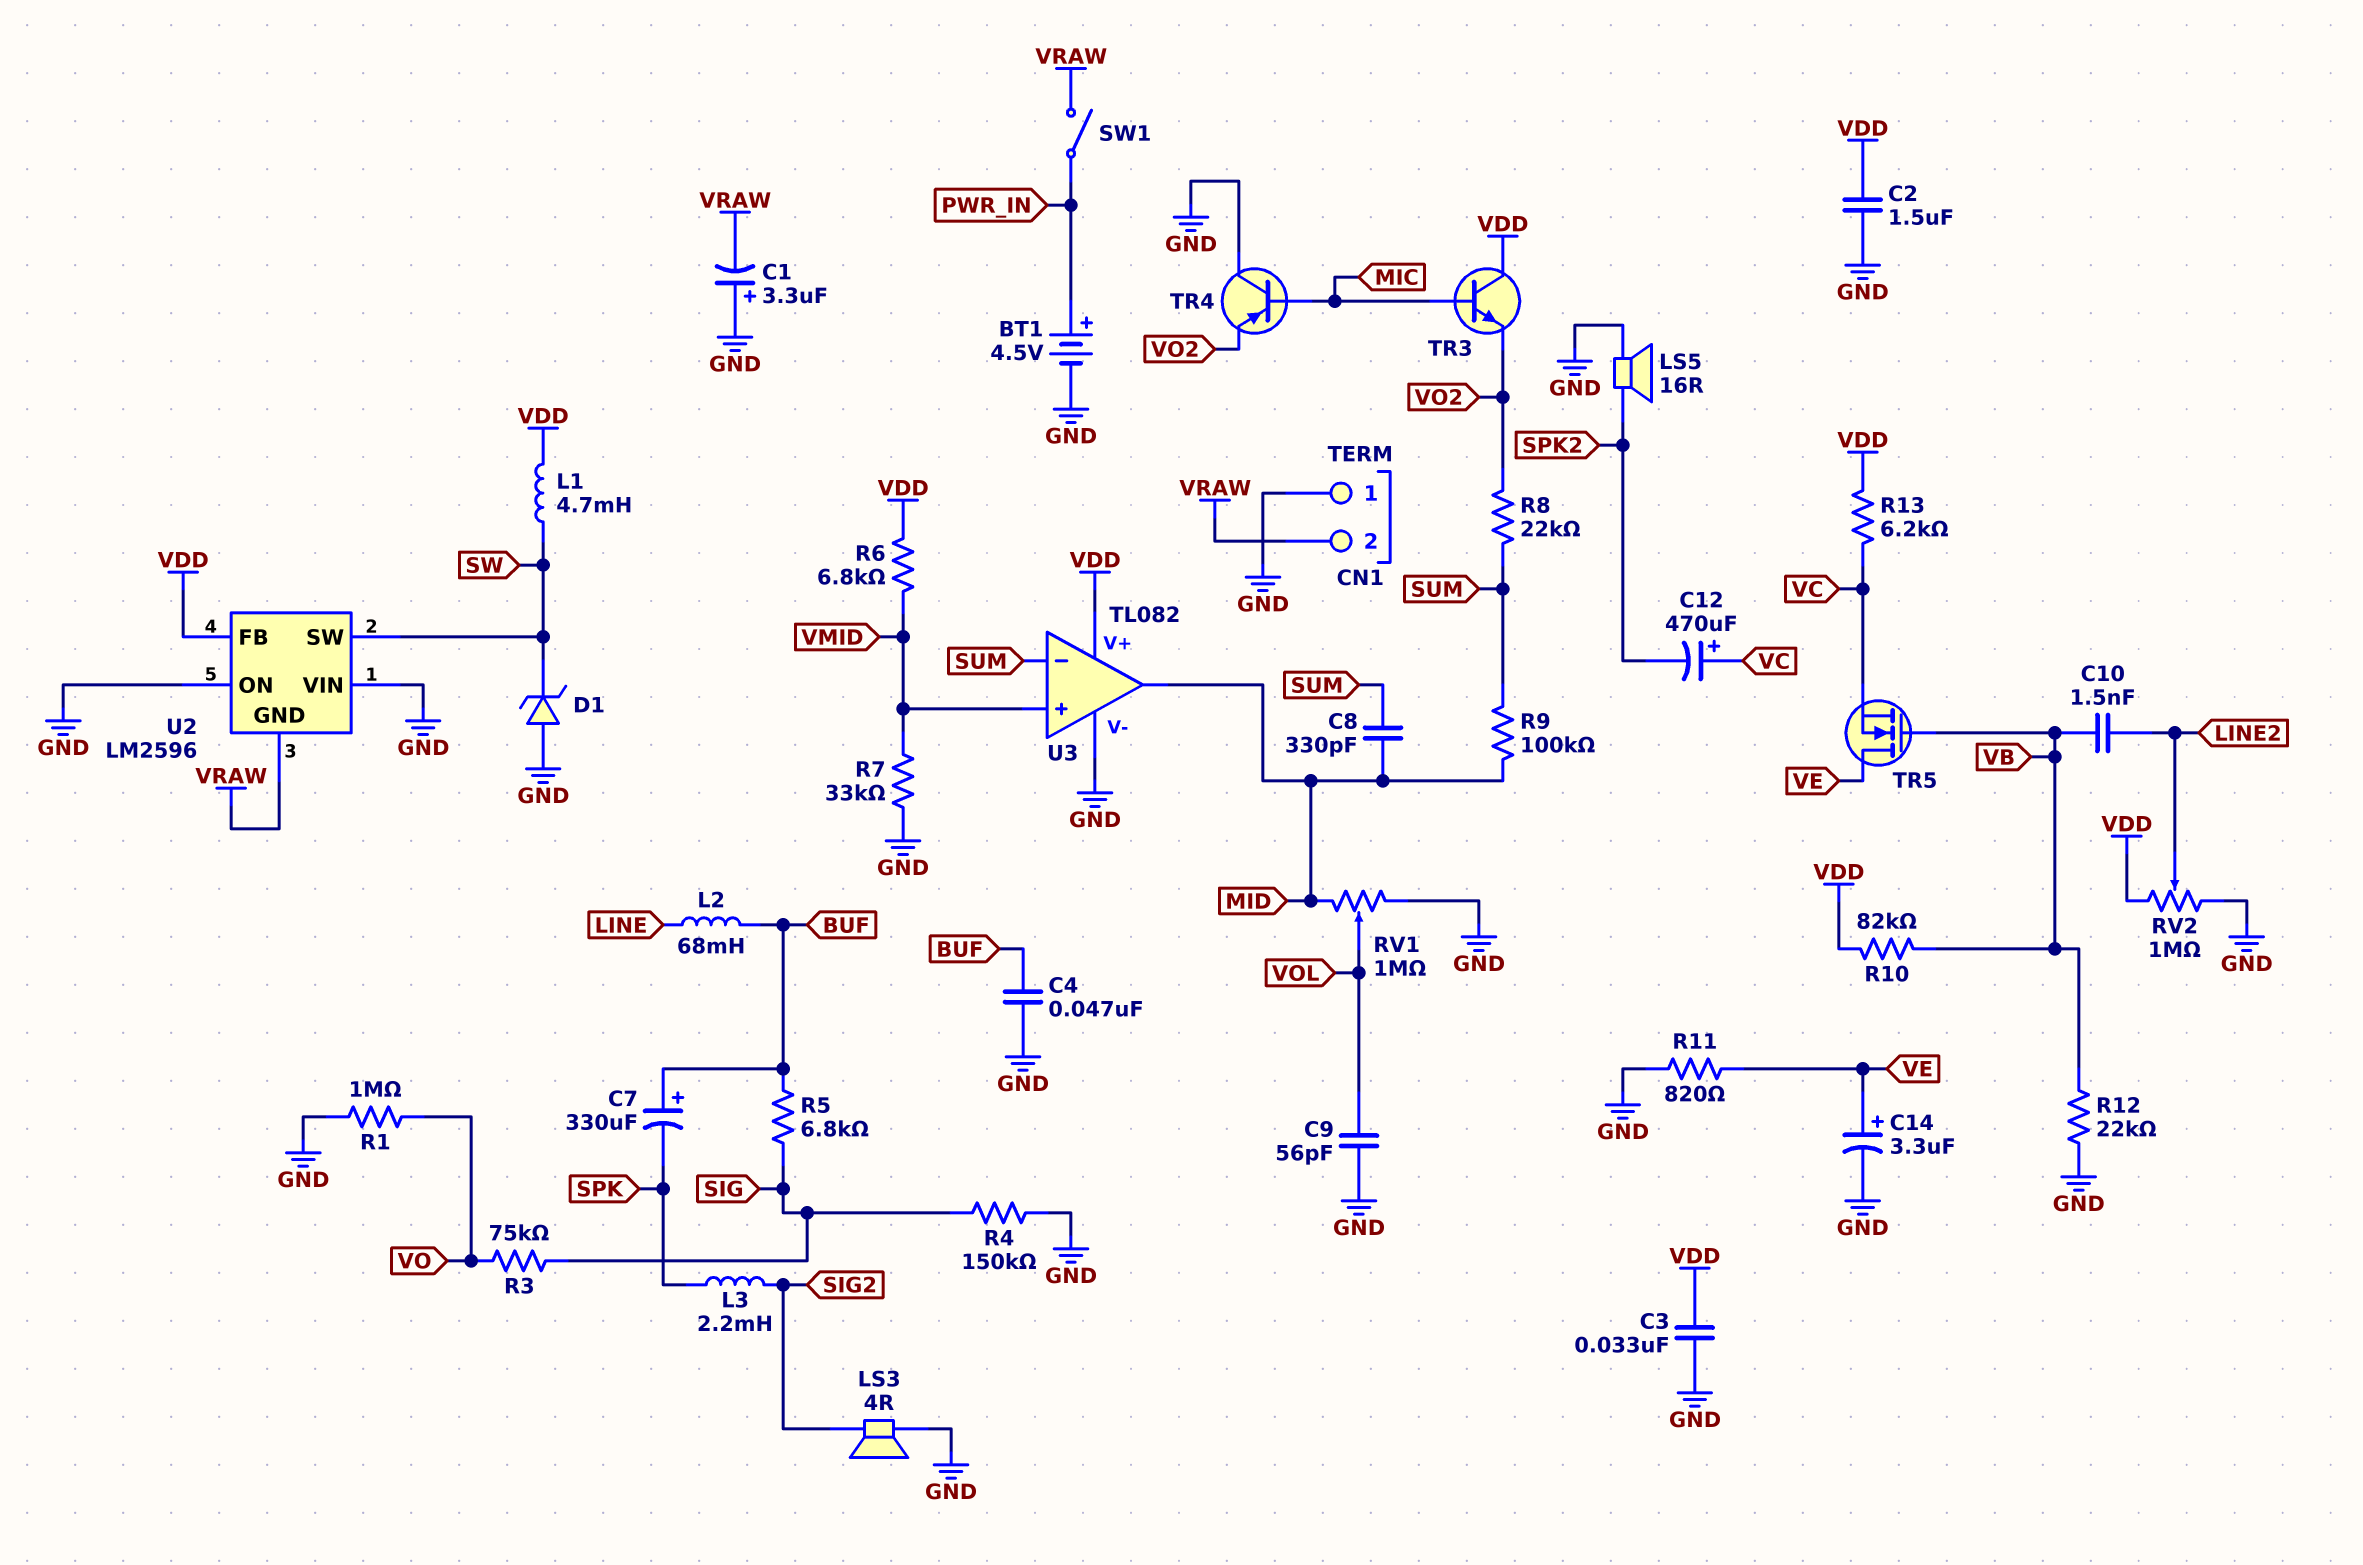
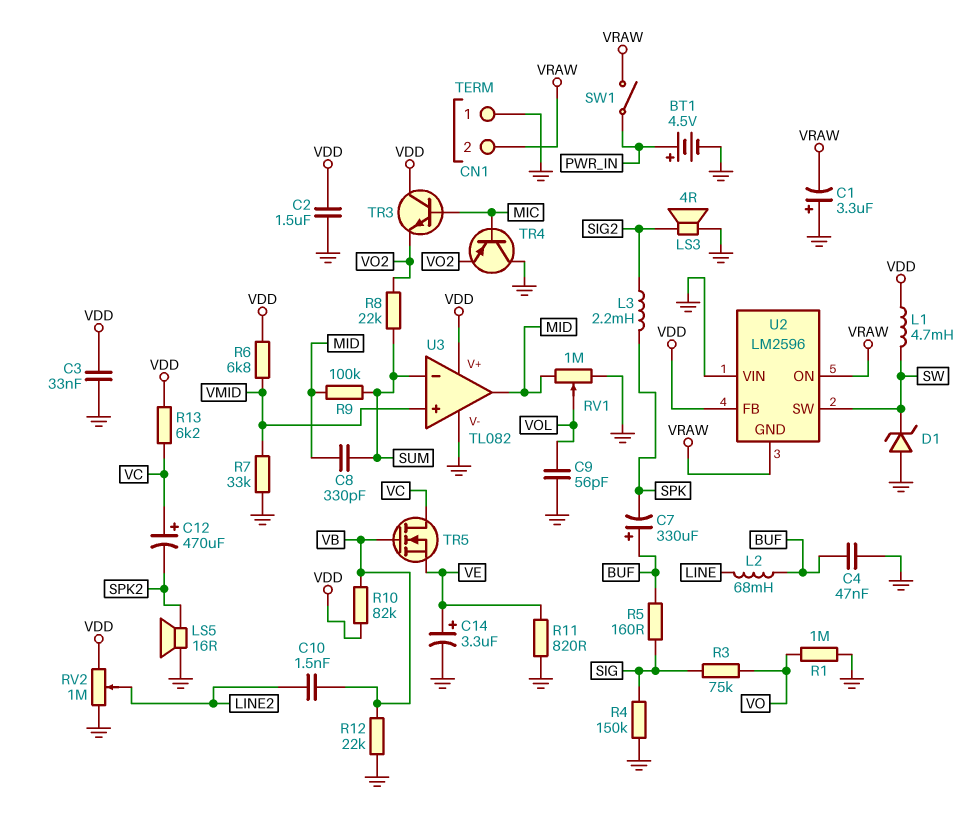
R5: 6.8k (BUF, SIG) -> 160 (BUF, SIG)
TR5: NMOS (G VB, D VE, S VC) -> NMOS (G VB, D VC, S VE)
U2 pin ON: GND -> VRAW

